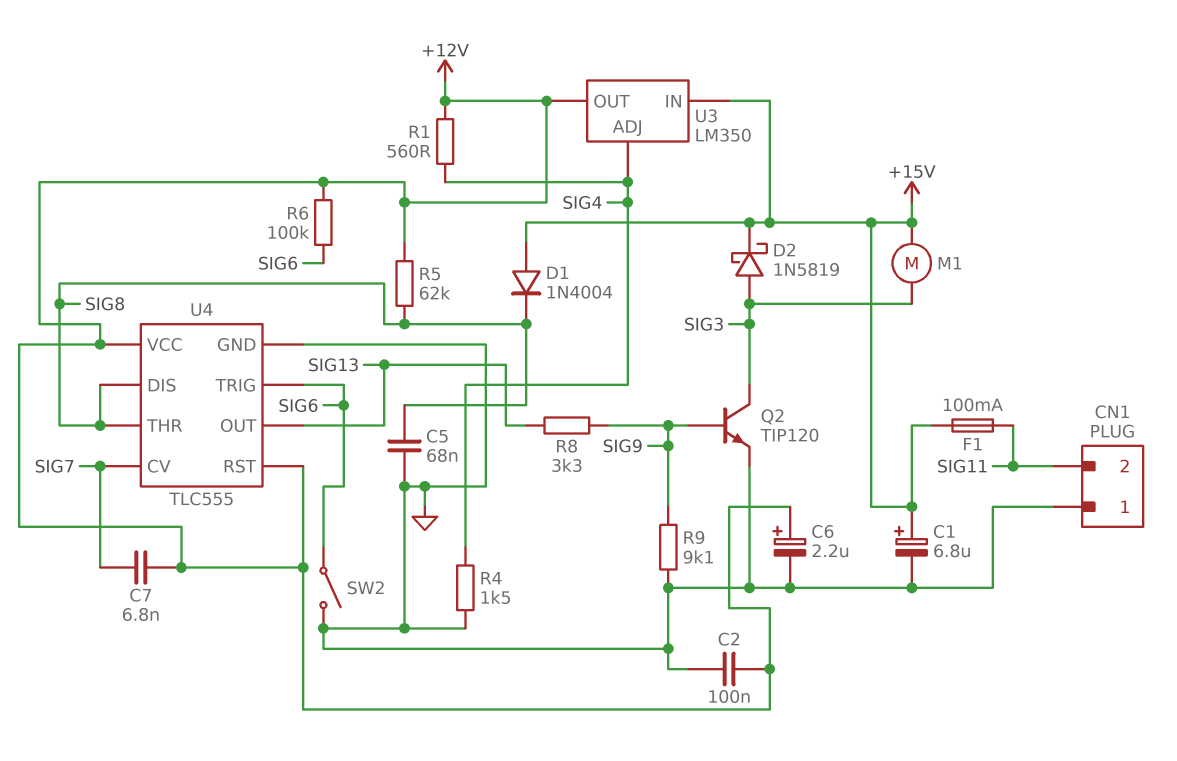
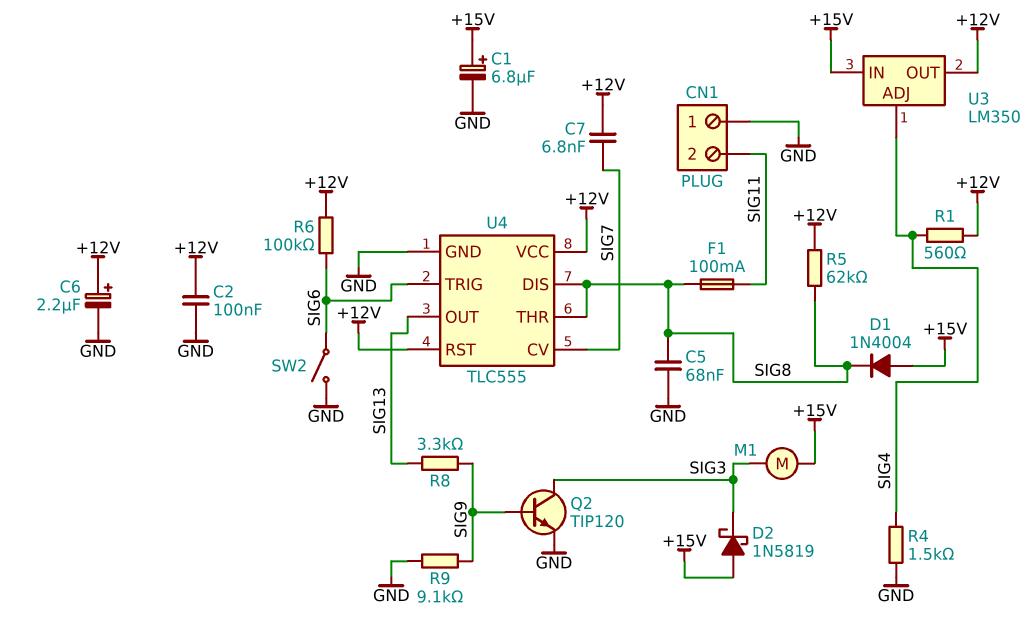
D2: schottky 1N5819 (A SIG3, K +15V) -> schottky 1N5819 (A +15V, K SIG3)
F1: 100mA (+15V, SIG11) -> 100mA (SIG8, SIG11)

